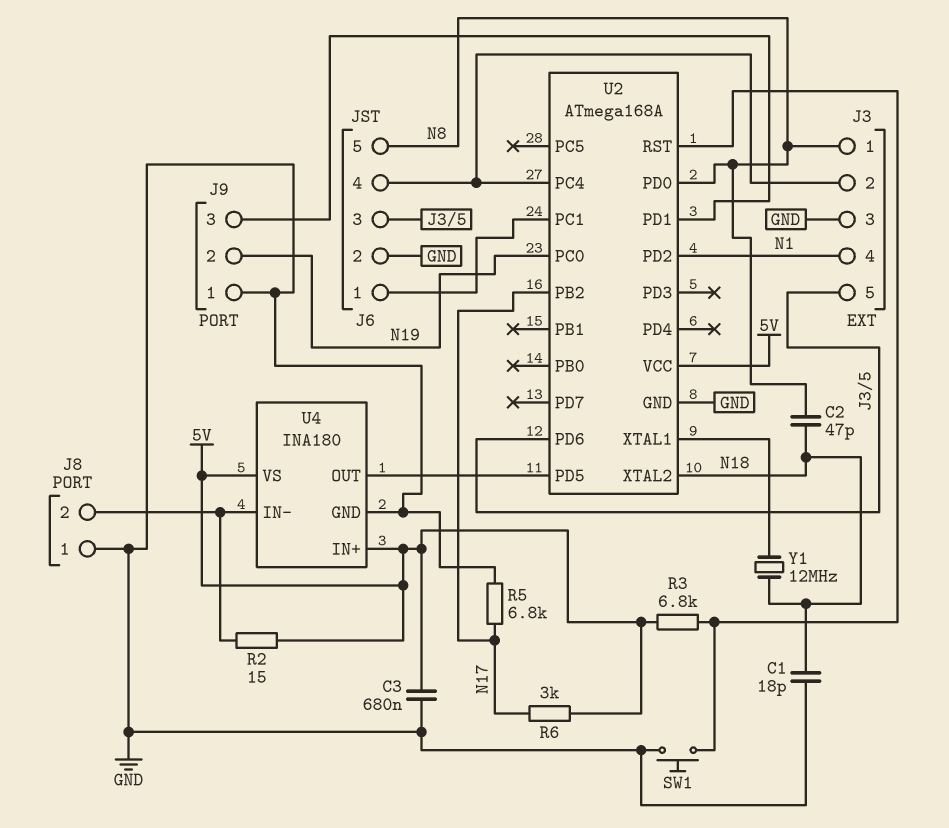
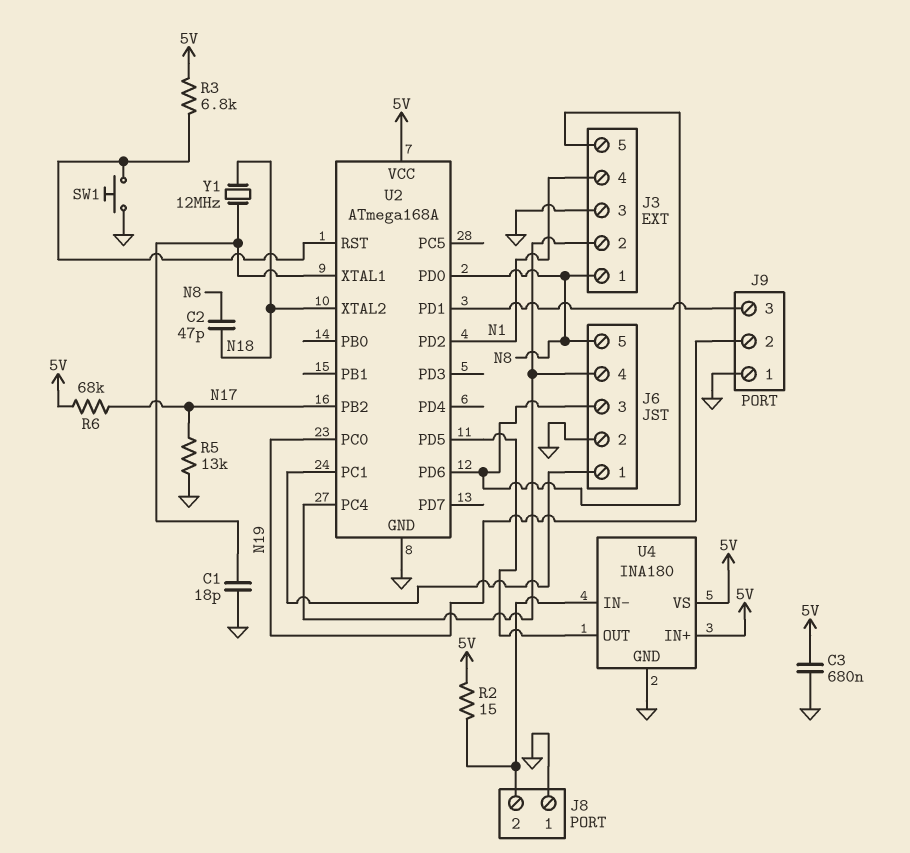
C1: 18pF (GND, N18) -> 18pF (GND, U2/XTAL1)
R5: 6.8k (GND, N17) -> 13k (GND, N17)
R6: 3k (5V, N17) -> 68k (5V, N17)

